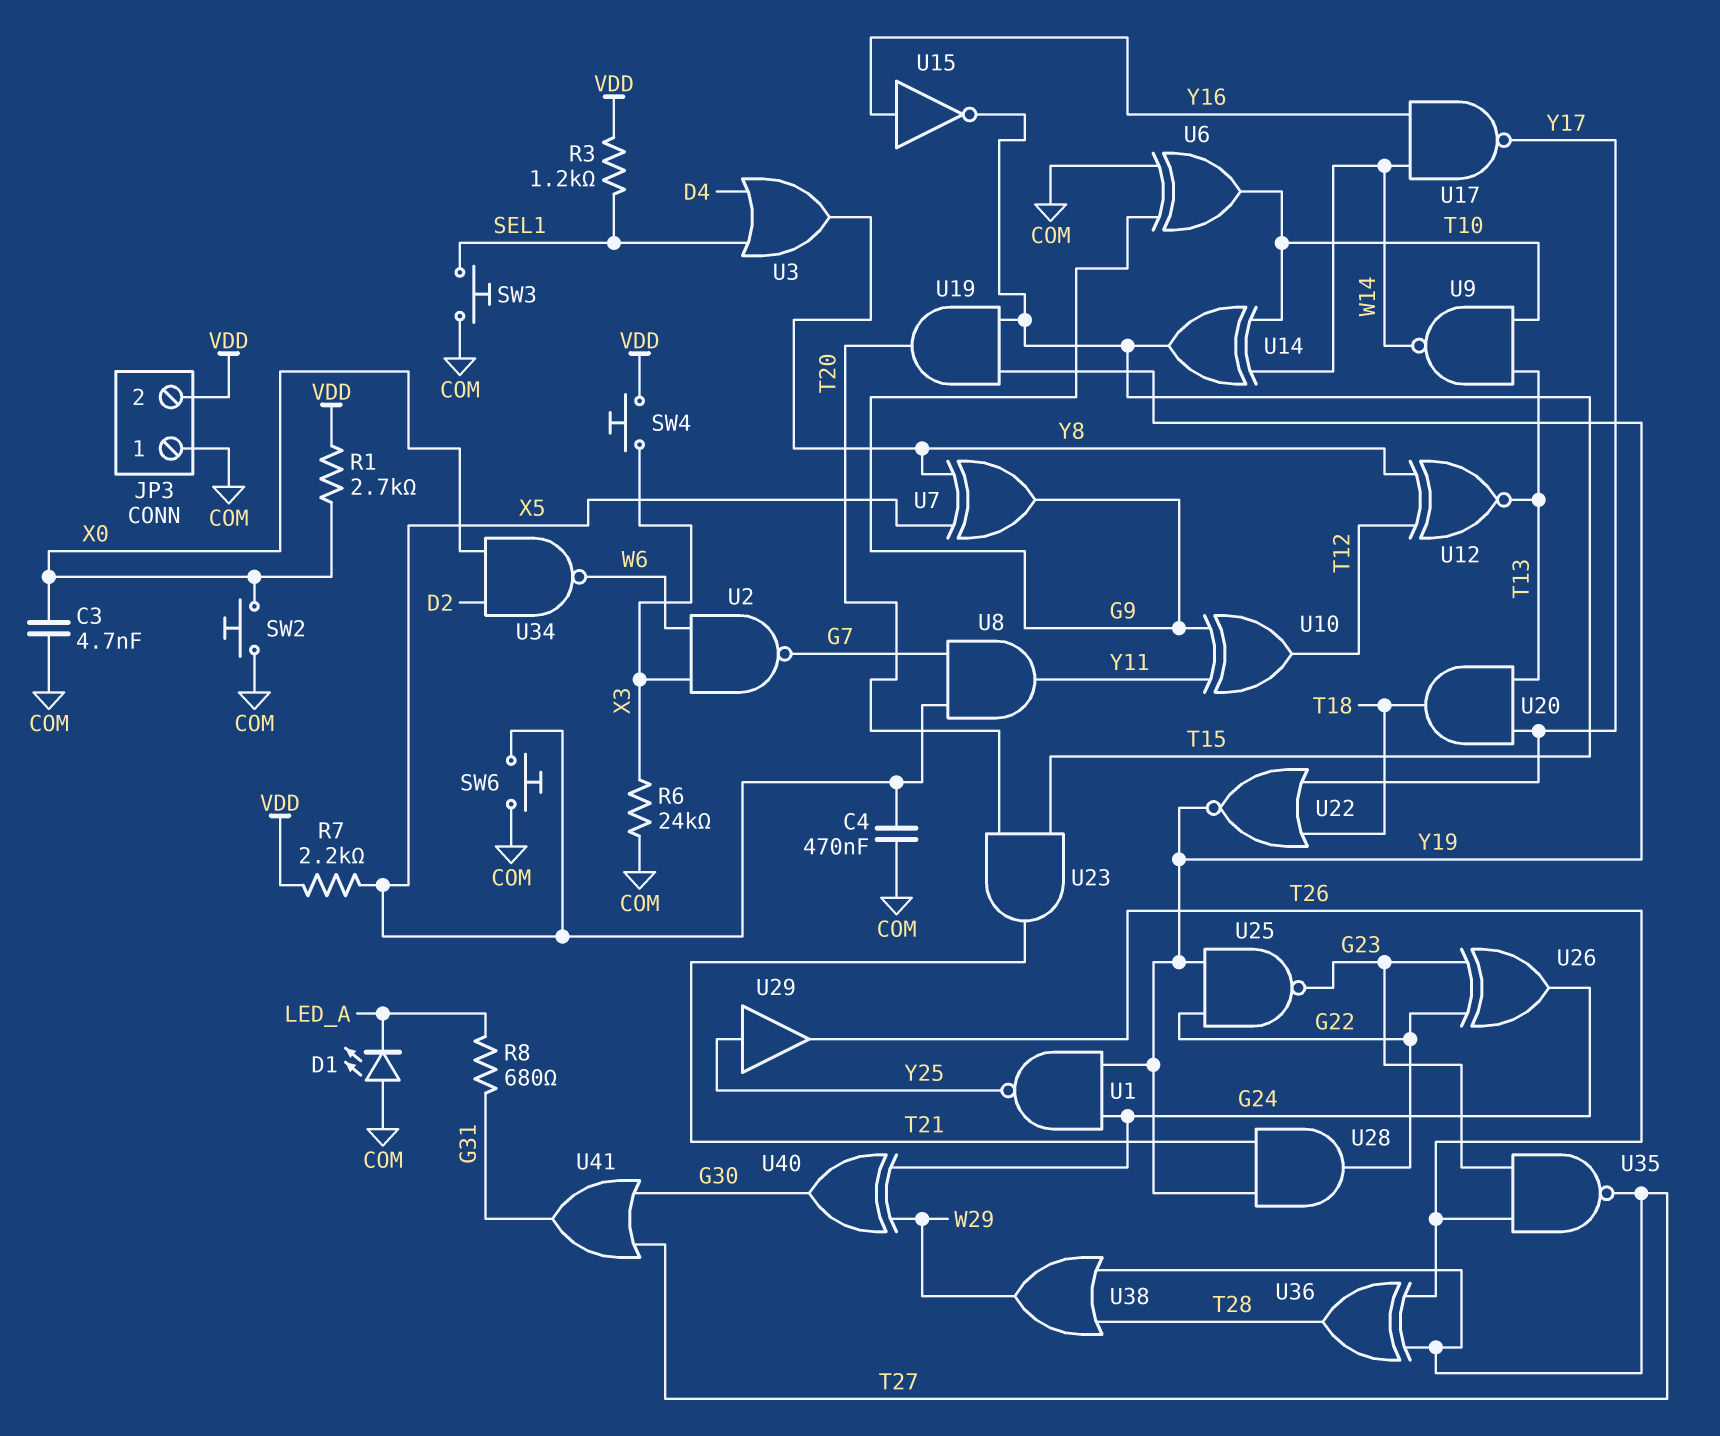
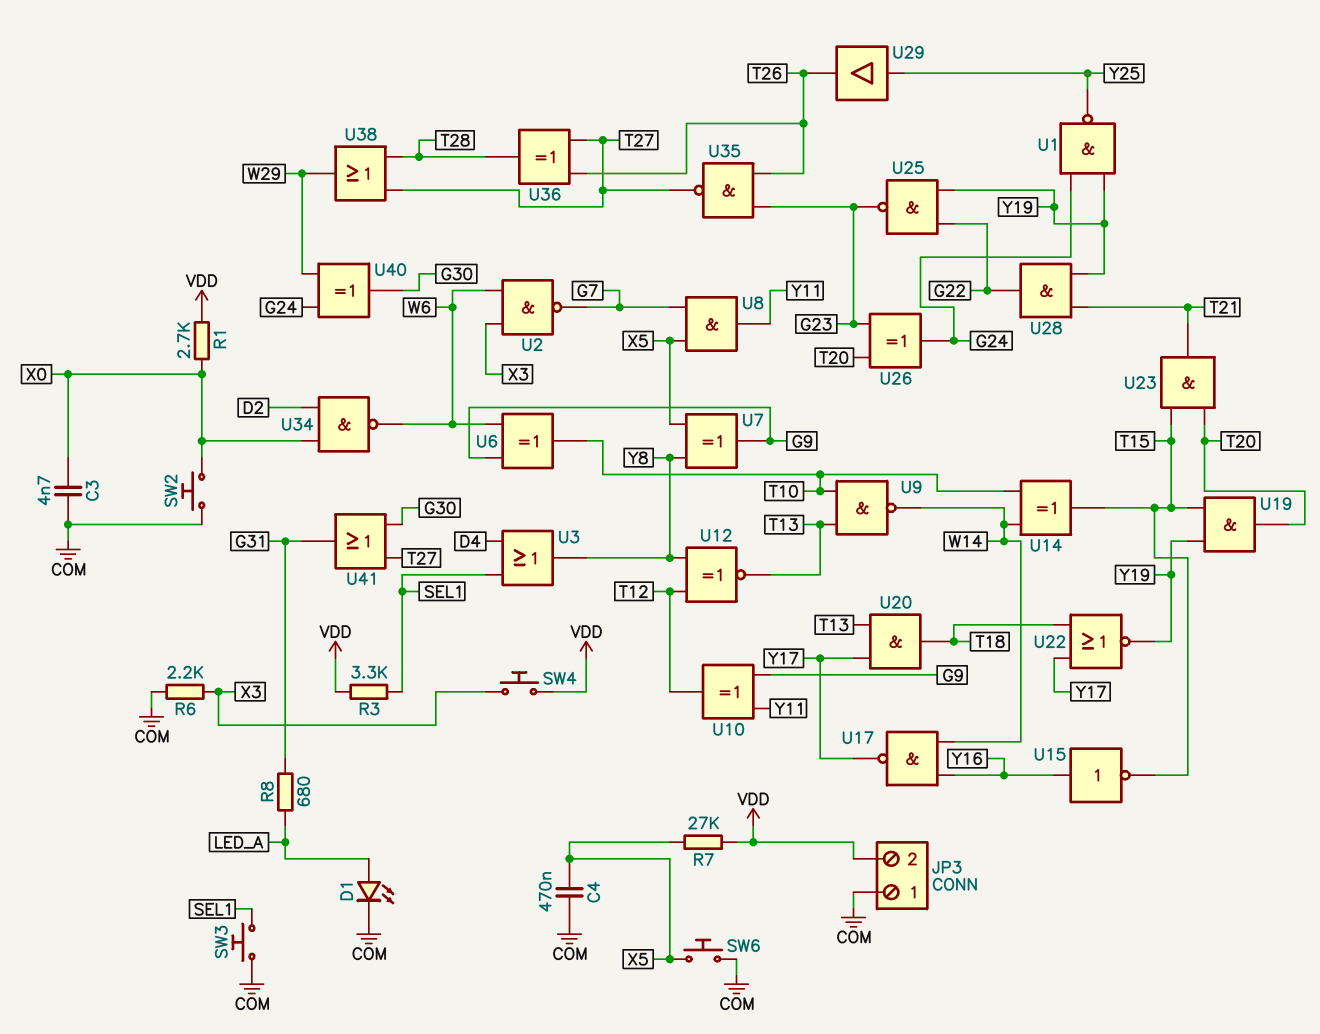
D1: LED (A COM, K LED_A) -> LED (A LED_A, K COM)
R3: 1.2k (SEL1, VDD) -> 3.3k (SEL1, VDD)
R6: 24k (COM, X3) -> 2.2k (COM, X3)
R7: 2.2k (VDD, X5) -> 27k (VDD, X5)
U6: XOR (in COM, in G9, out T10) -> XOR (in G9, in W6, out T10)
U26: XOR (in G22, in G23, out G24) -> XOR (in G23, in T20, out G24)

